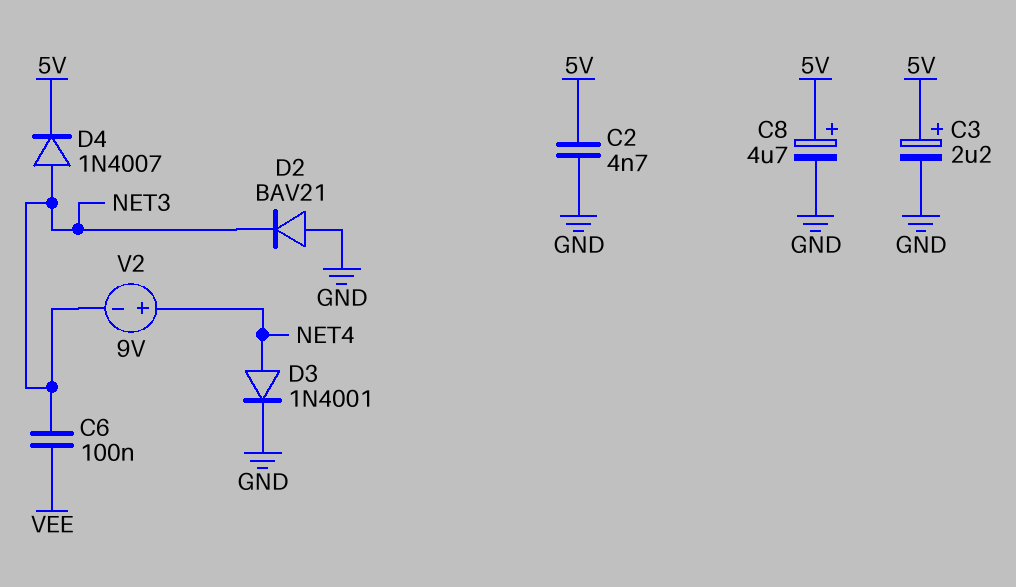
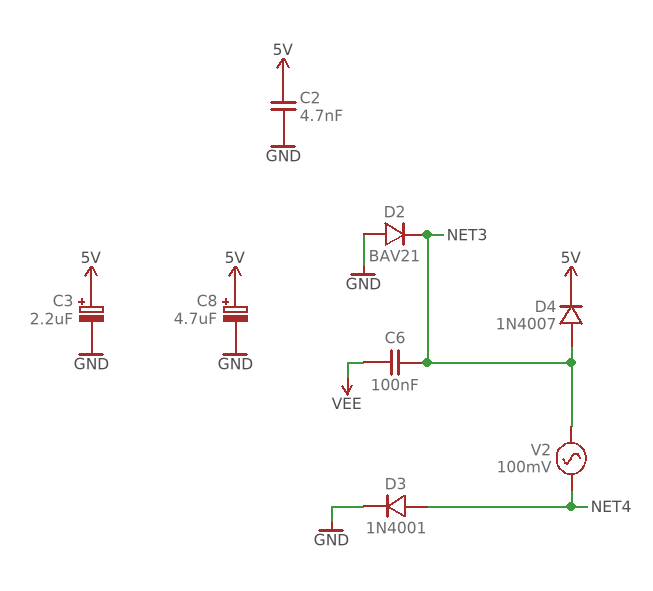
V2: 9V (plus NET4, minus NET3) -> AC 100mV (NET3, NET4)

